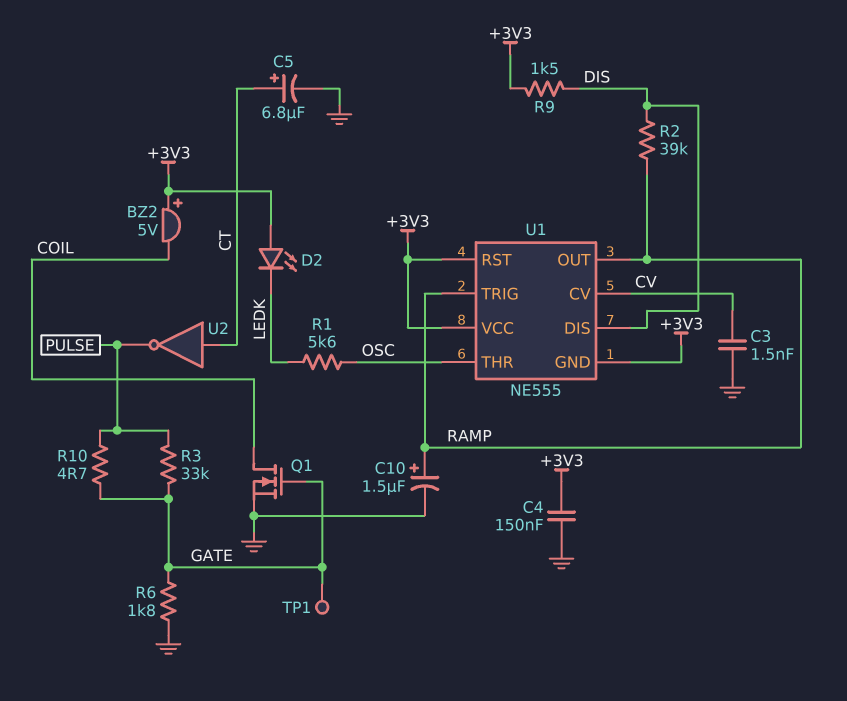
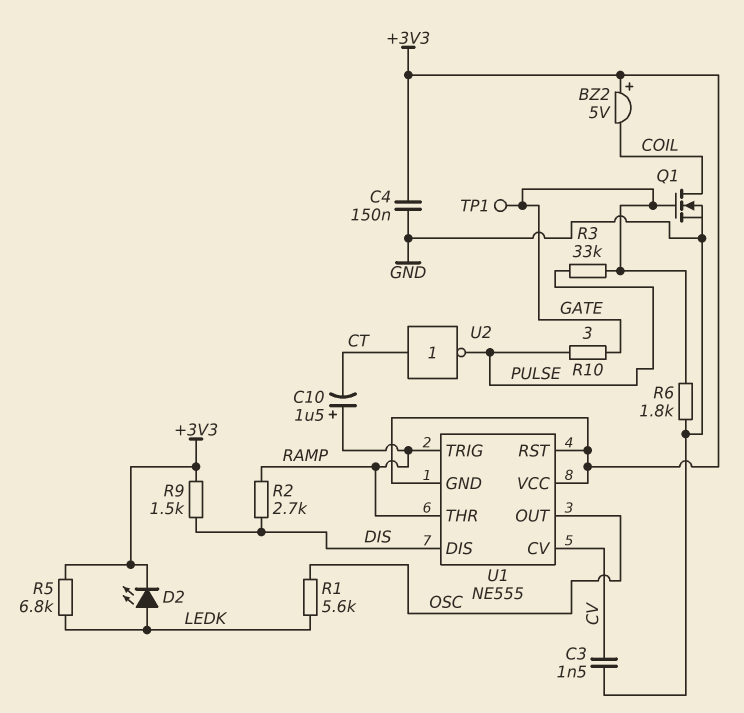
C5: 6.8uF (plus CT, minus GND) -> none
C10: 1.5uF (plus RAMP, minus GND) -> 1.5uF (plus RAMP, minus CT)
D2: LED (A +3V3, K LEDK) -> LED (A LEDK, K +3V3)
R2: 39k (DIS, RAMP) -> 2.7k (DIS, RAMP)
R5: none -> 6.8k (+3V3, LEDK)
R10: 4.7 (GATE, PULSE) -> 3 (GATE, PULSE)
U1 pin OUT: RAMP -> OSC
U1 pin THR: OSC -> RAMP

